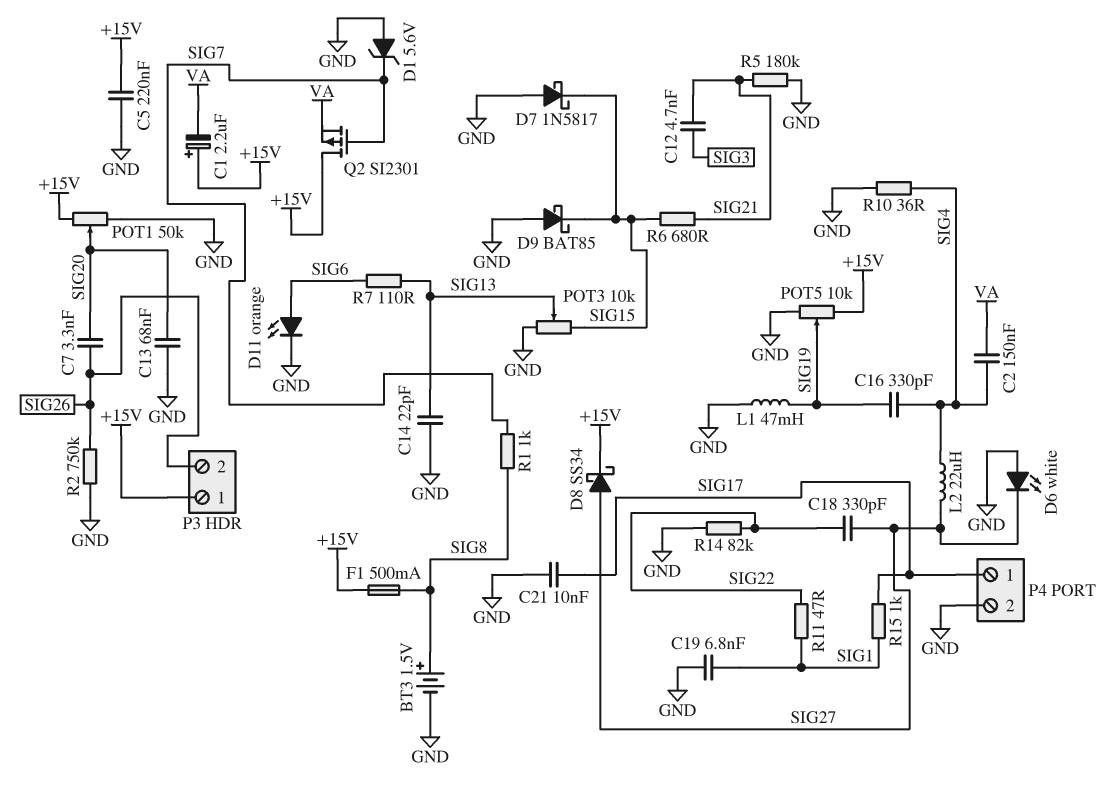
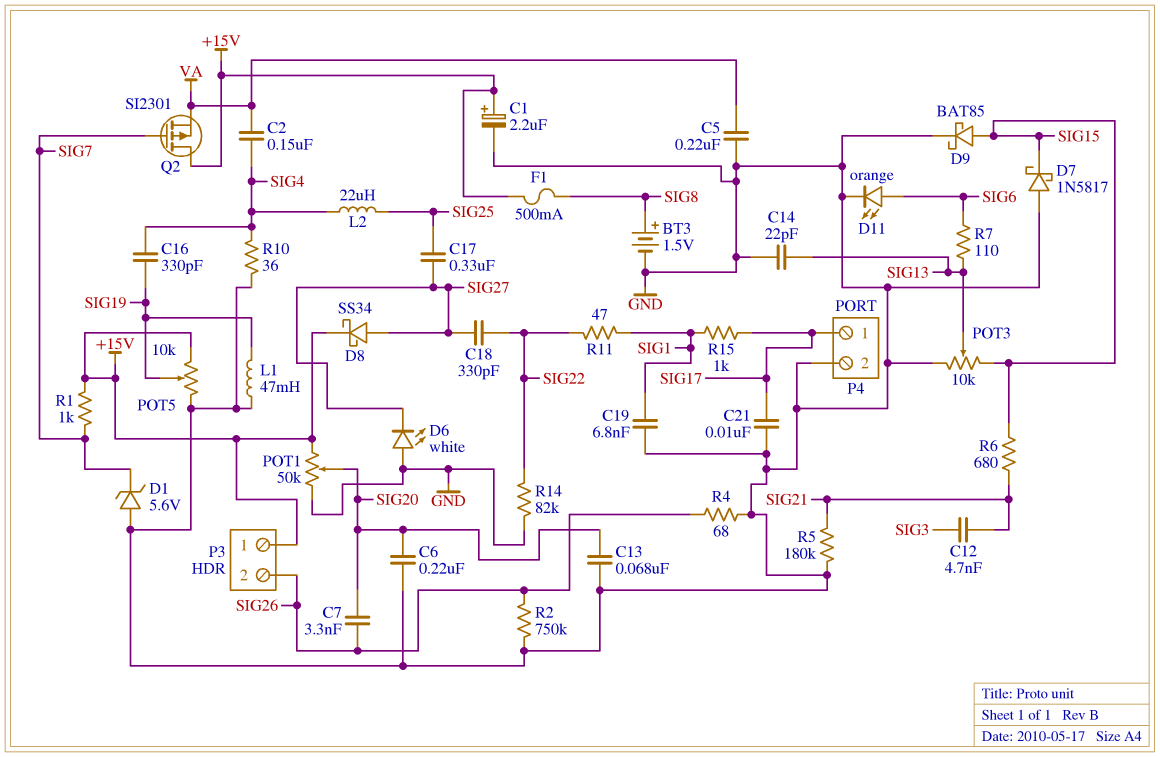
C1: 2.2uF (plus +15V, minus VA) -> 2.2uF (plus +15V, minus GND)
C5: 220nF (+15V, GND) -> 220nF (GND, VA)
C6: none -> 220nF (GND, SIG20)
C17: none -> 330nF (SIG25, SIG27)
D9: schottky BAT85 (A GND, K SIG15) -> schottky BAT85 (A SIG15, K GND)
L2: 22uH (SIG4, SIG27) -> 22uH (SIG4, SIG25)
R1: 1k (SIG7, SIG8) -> 1k (+15V, SIG7)
R4: none -> 68 (GND, SIG26)

